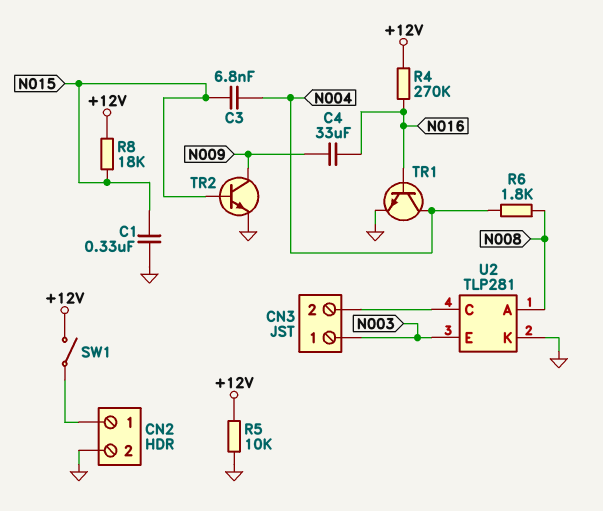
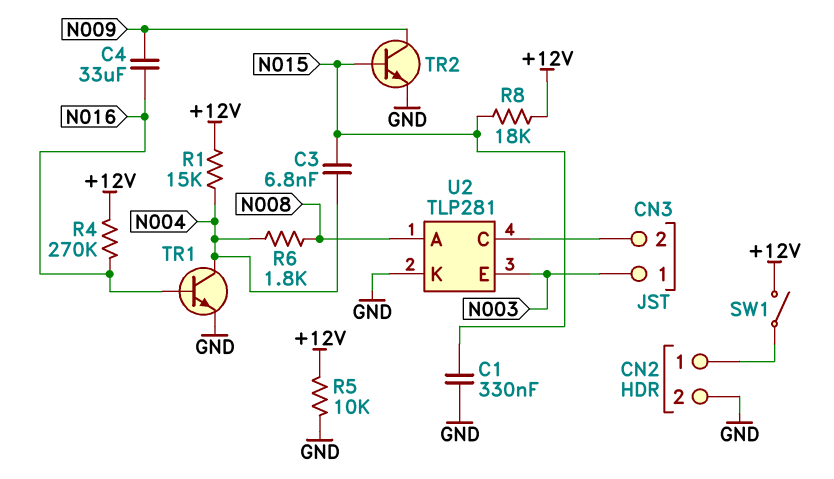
R1: none -> 15k (+12V, N004)

